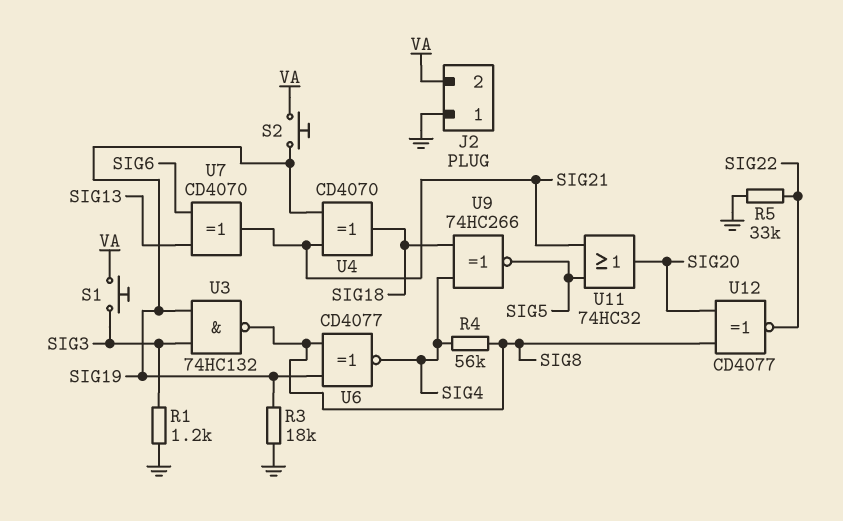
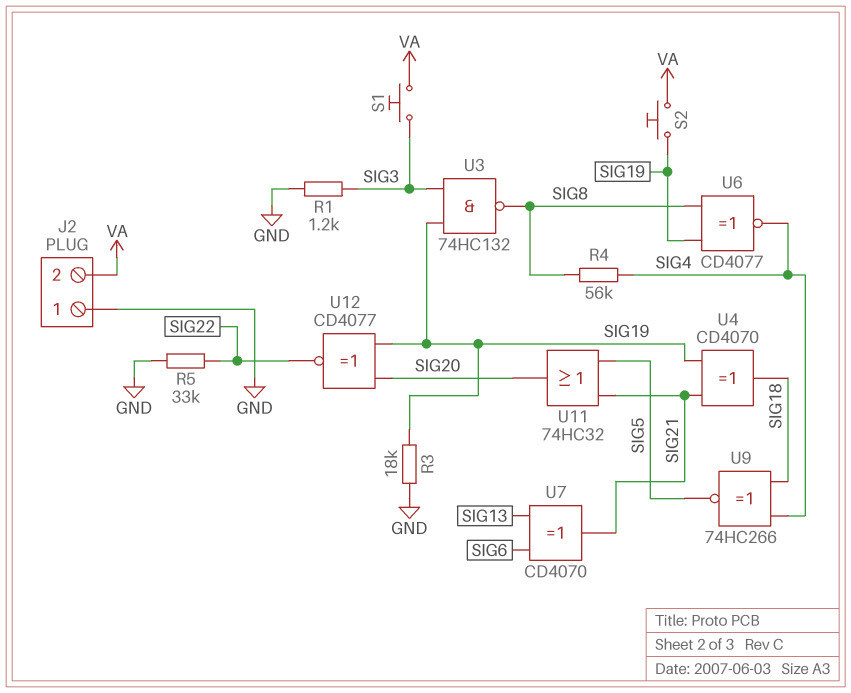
U12: XNOR CD4077 (in SIG8, in SIG20, out SIG22) -> XNOR CD4077 (in SIG19, in SIG20, out SIG22)

